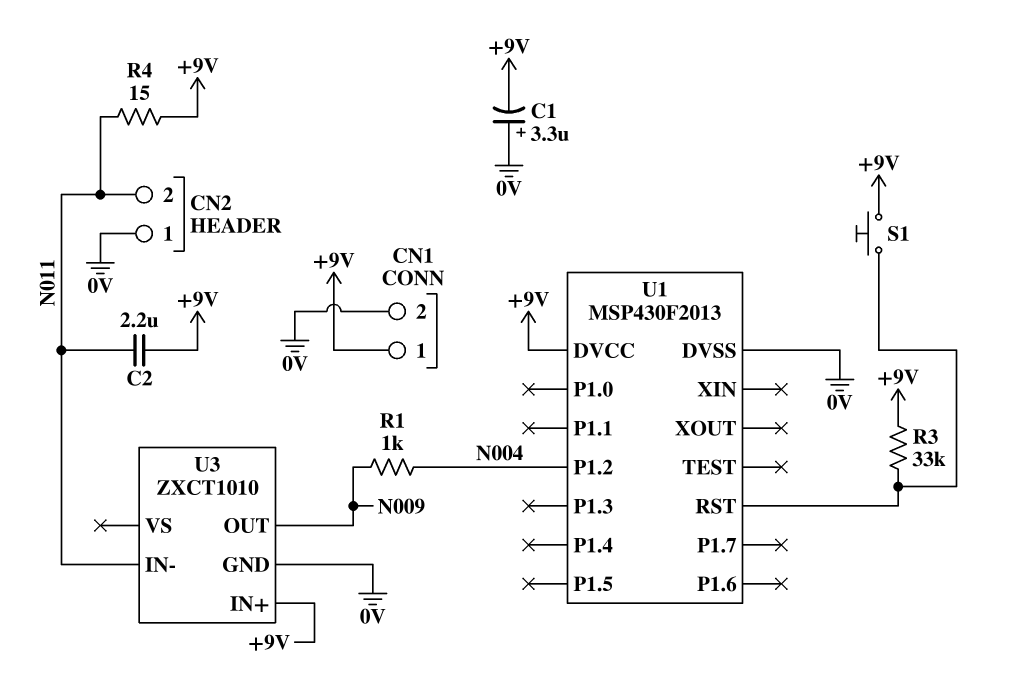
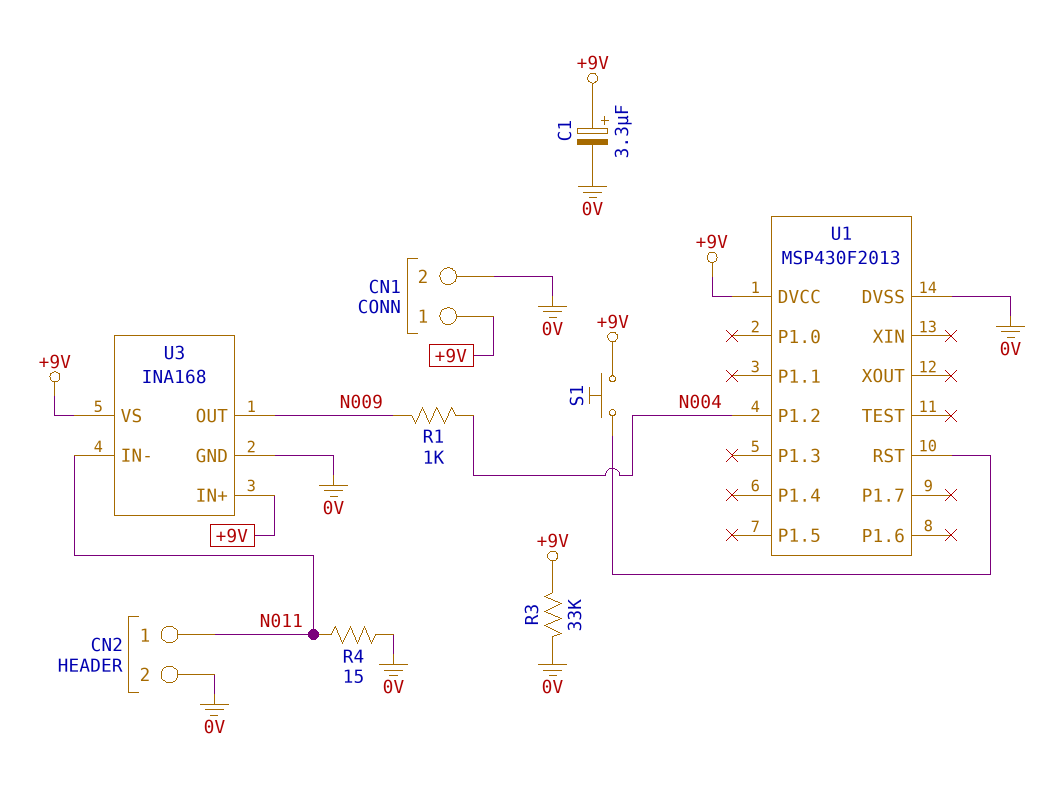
C1: 3.3uF (plus 0V, minus +9V) -> 3.3uF (plus +9V, minus 0V)
C2: 2.2uF (+9V, N011) -> none
CN2 pin 1: 0V -> N011
CN2 pin 2: N011 -> 0V
R3: 33k (+9V, U1/RST) -> 33k (+9V, 0V)
R4: 15 (+9V, N011) -> 15 (0V, N011)
U3: ZXCT1010 -> INA168
U3 pin VS: none -> +9V

